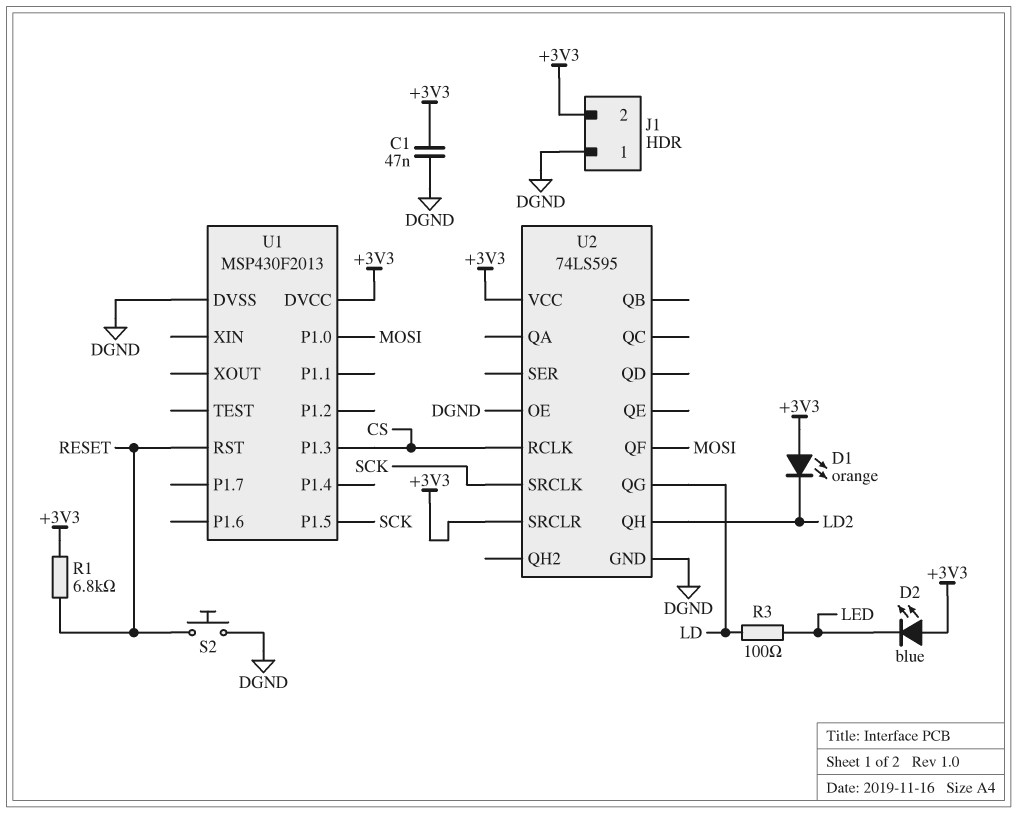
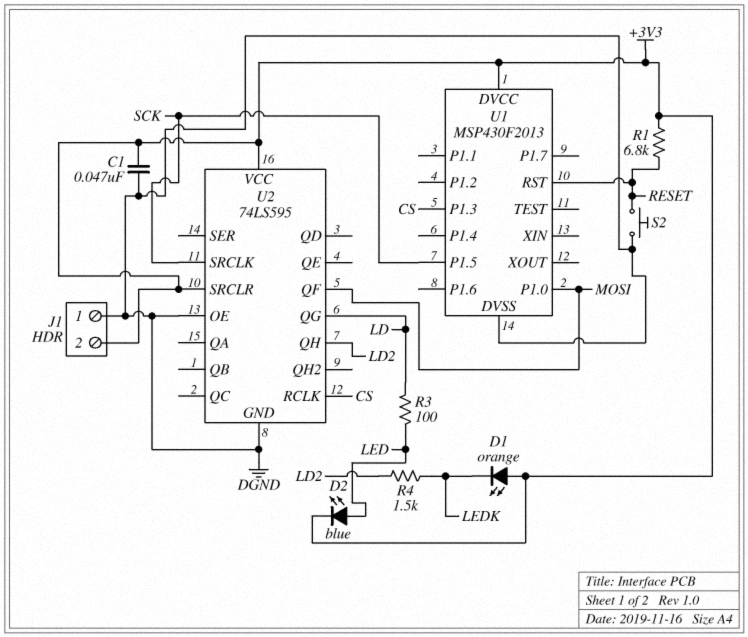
D1: LED orange (A +3V3, K LD2) -> LED orange (A +3V3, K LEDK)
D2: LED blue (A +3V3, K LED) -> LED blue (A LED, K +3V3)
R4: none -> 1.5k (LD2, LEDK)

